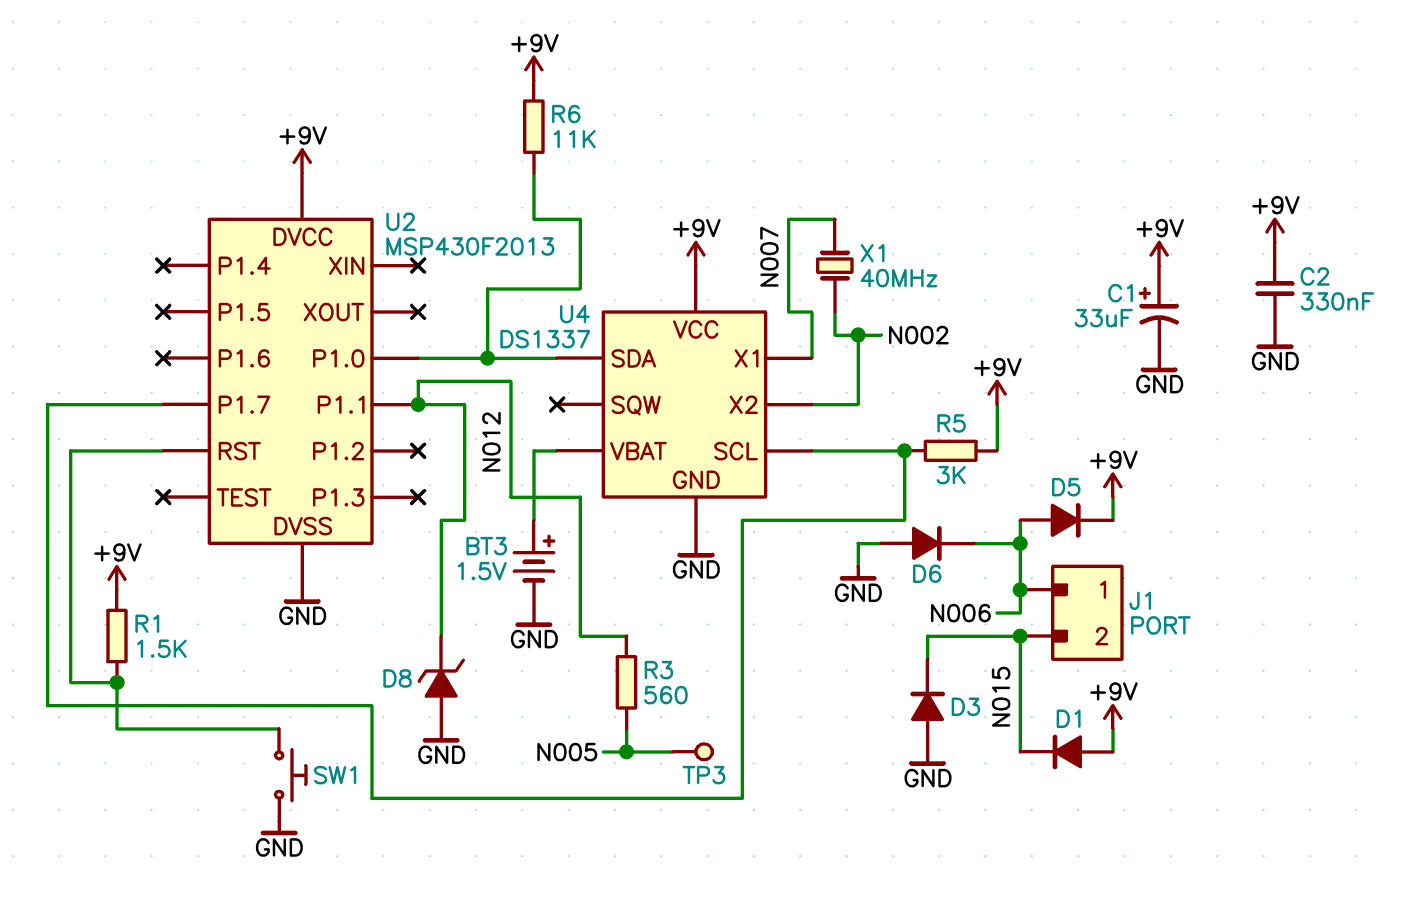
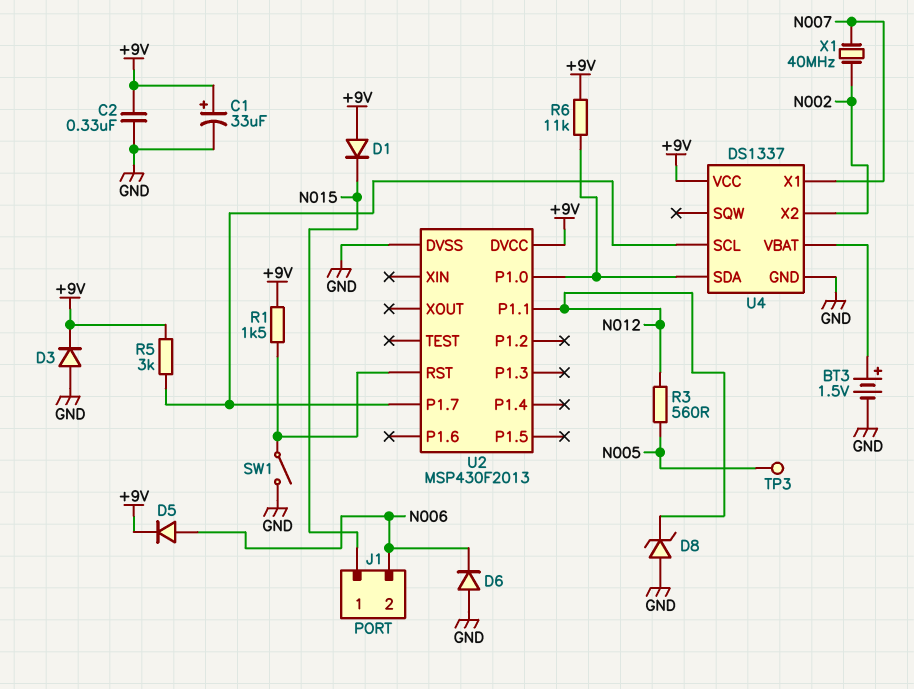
D3: diode (A GND, K N015) -> diode (A GND, K +9V)
J1 pin 1: N006 -> N015
J1 pin 2: N015 -> N006
SW1: button (GND, U2/RST) -> switch (GND, U2/RST)

